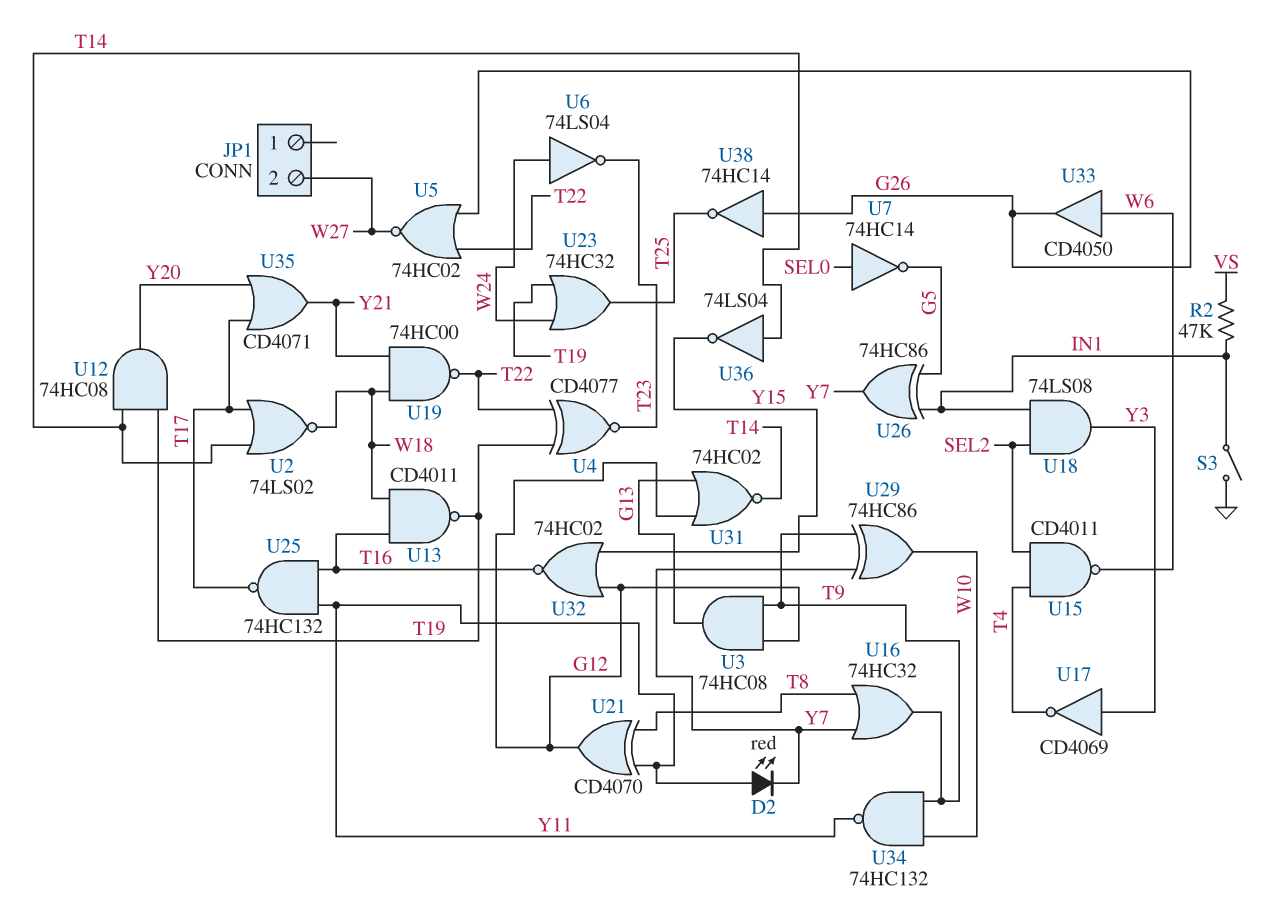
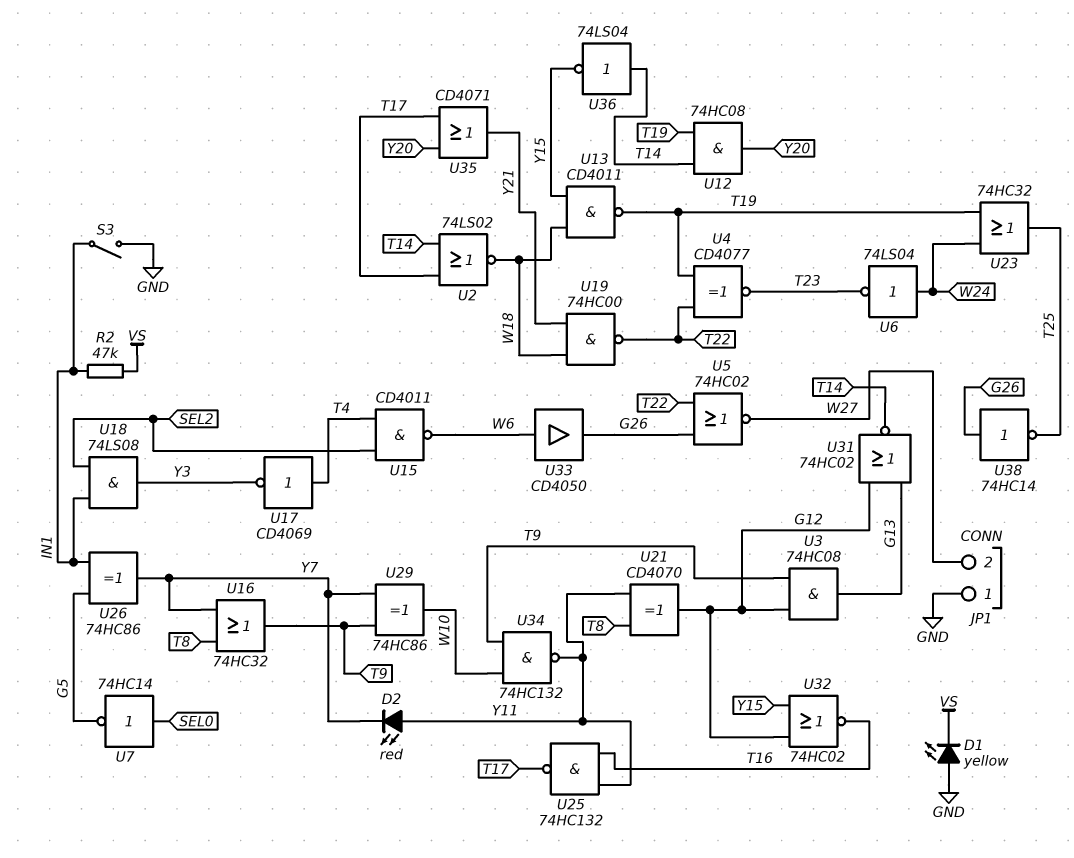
D1: none -> LED yellow (A GND, K VS)
JP1 pin 1: none -> GND
U13: NAND CD4011 (in T16, in W18, out T19) -> NAND CD4011 (in W18, in Y15, out T19)
U17: NOT CD4069 (in Y3, out T4) -> NOT CD4069 (in T4, out Y3)

